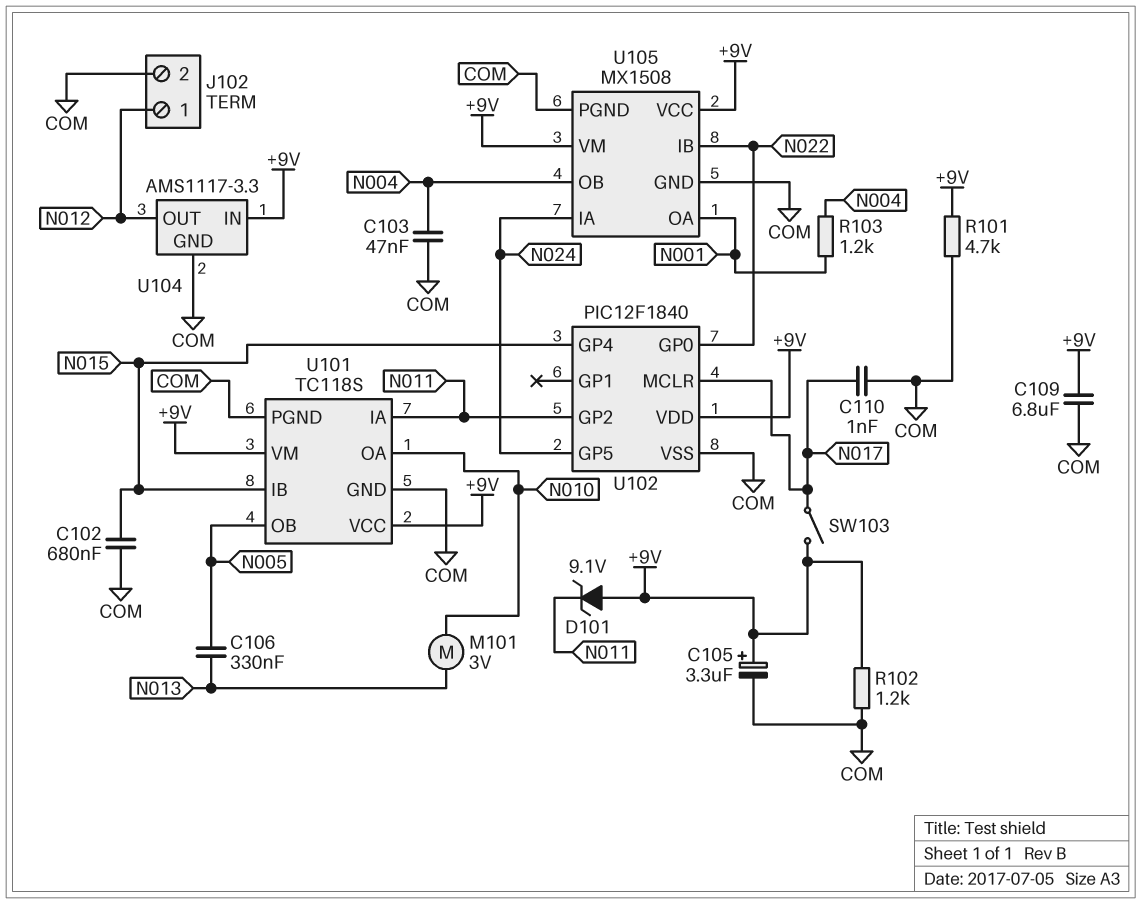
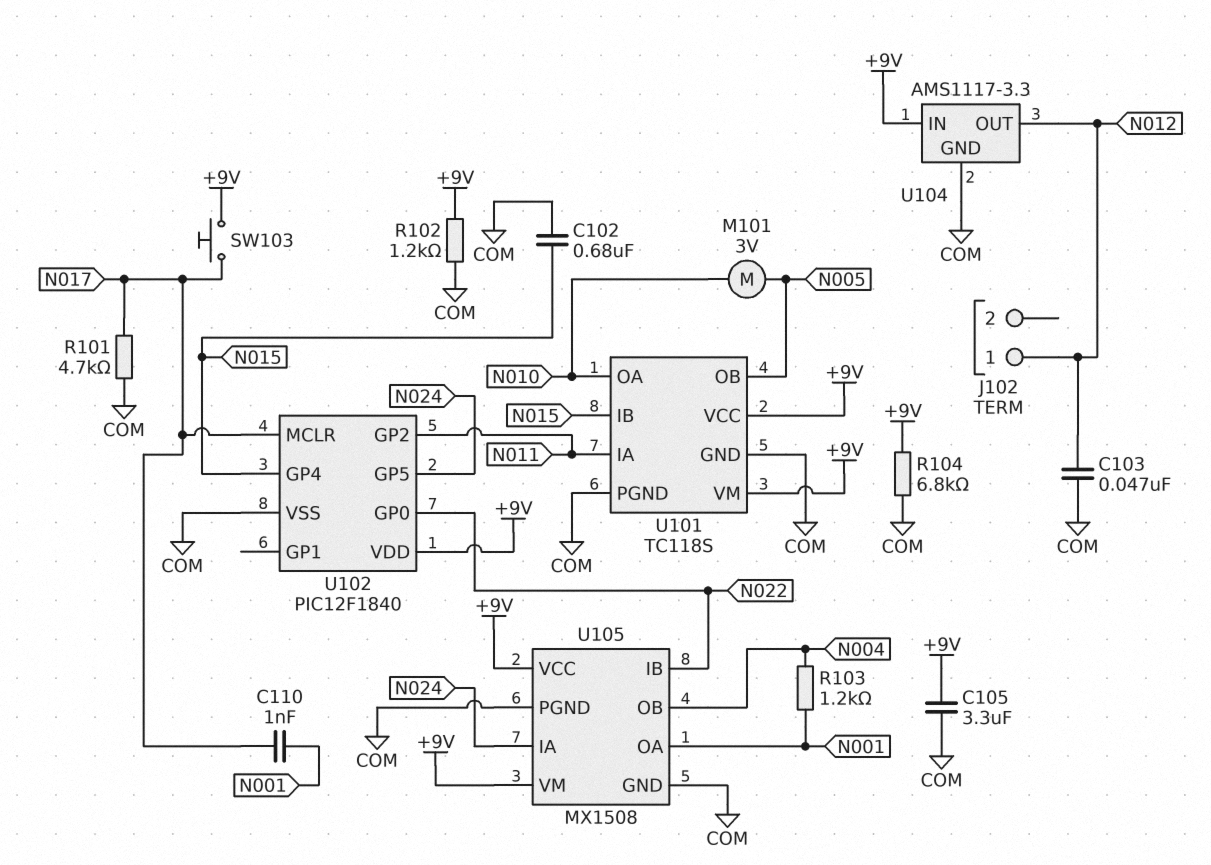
C103: 47nF (COM, N004) -> 47nF (COM, N012)
C105: 3.3uF (plus +9V, minus COM) -> 3.3uF (+9V, COM)
C106: 330nF (N005, N013) -> none
C109: 6.8uF (+9V, COM) -> none
C110: 1nF (COM, N017) -> 1nF (N001, N017)
D101: zener 9.1V (A +9V, K N011) -> none
J102 pin 2: COM -> none
M101: motor 3V (N010, N013) -> motor 3V (N005, N010)
R101: 4.7k (+9V, COM) -> 4.7k (COM, N017)
R104: none -> 6.8k (+9V, COM)
SW103: switch (+9V, N017) -> button (+9V, N017)

